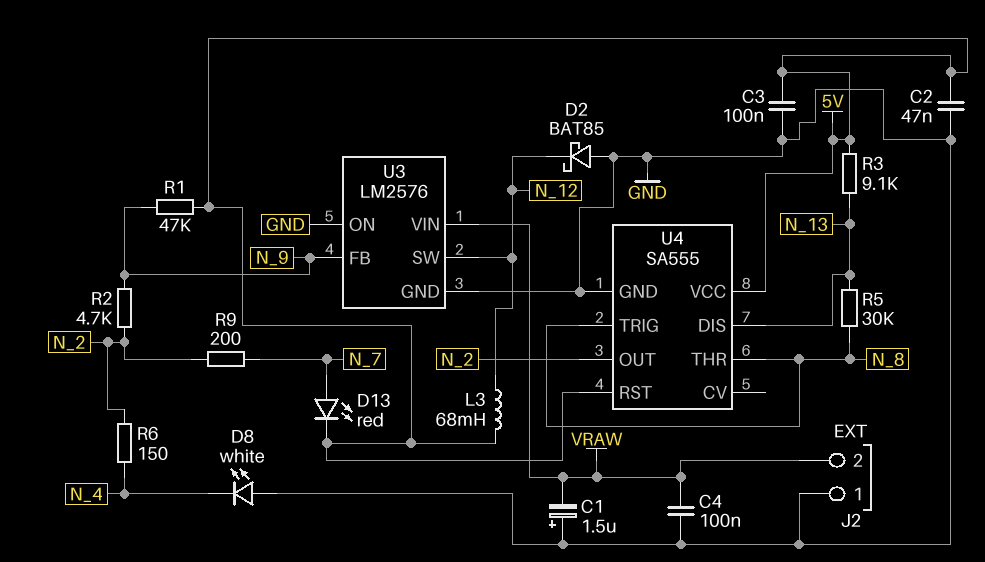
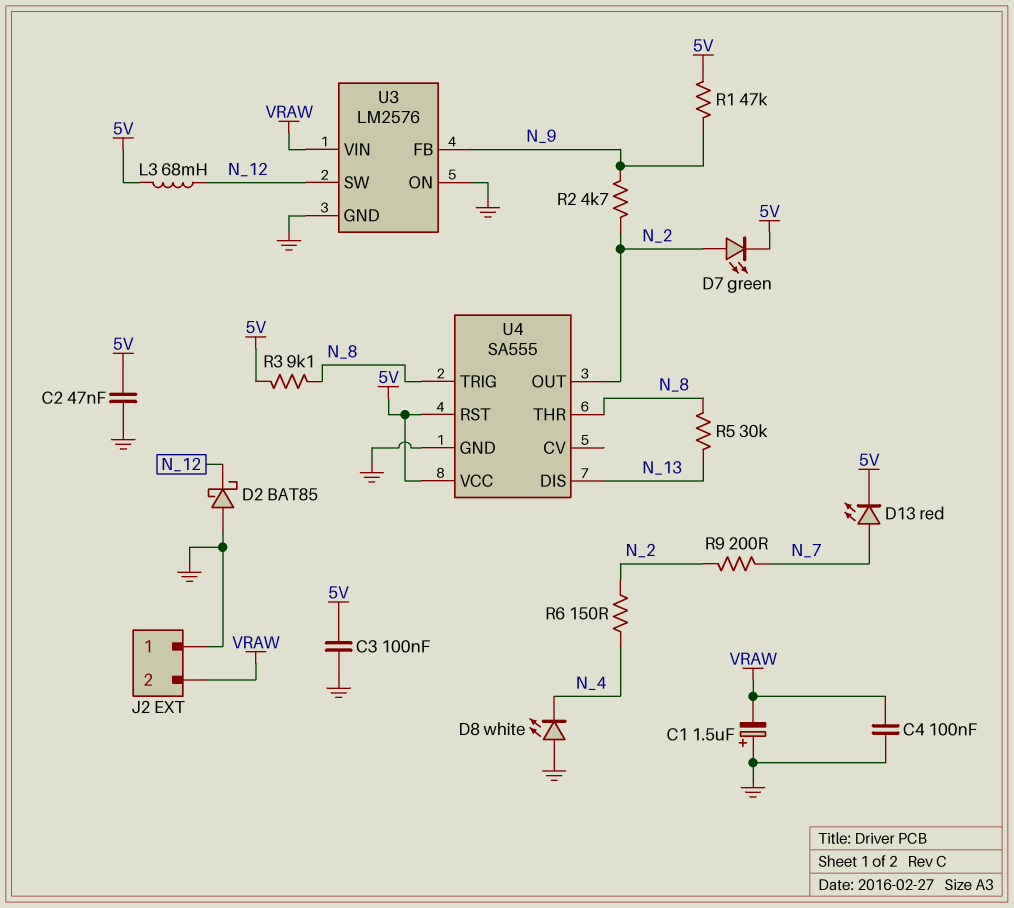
D7: none -> LED green (A N_2, K 5V)
R3: 9.1k (5V, N_13) -> 9.1k (5V, N_8)

